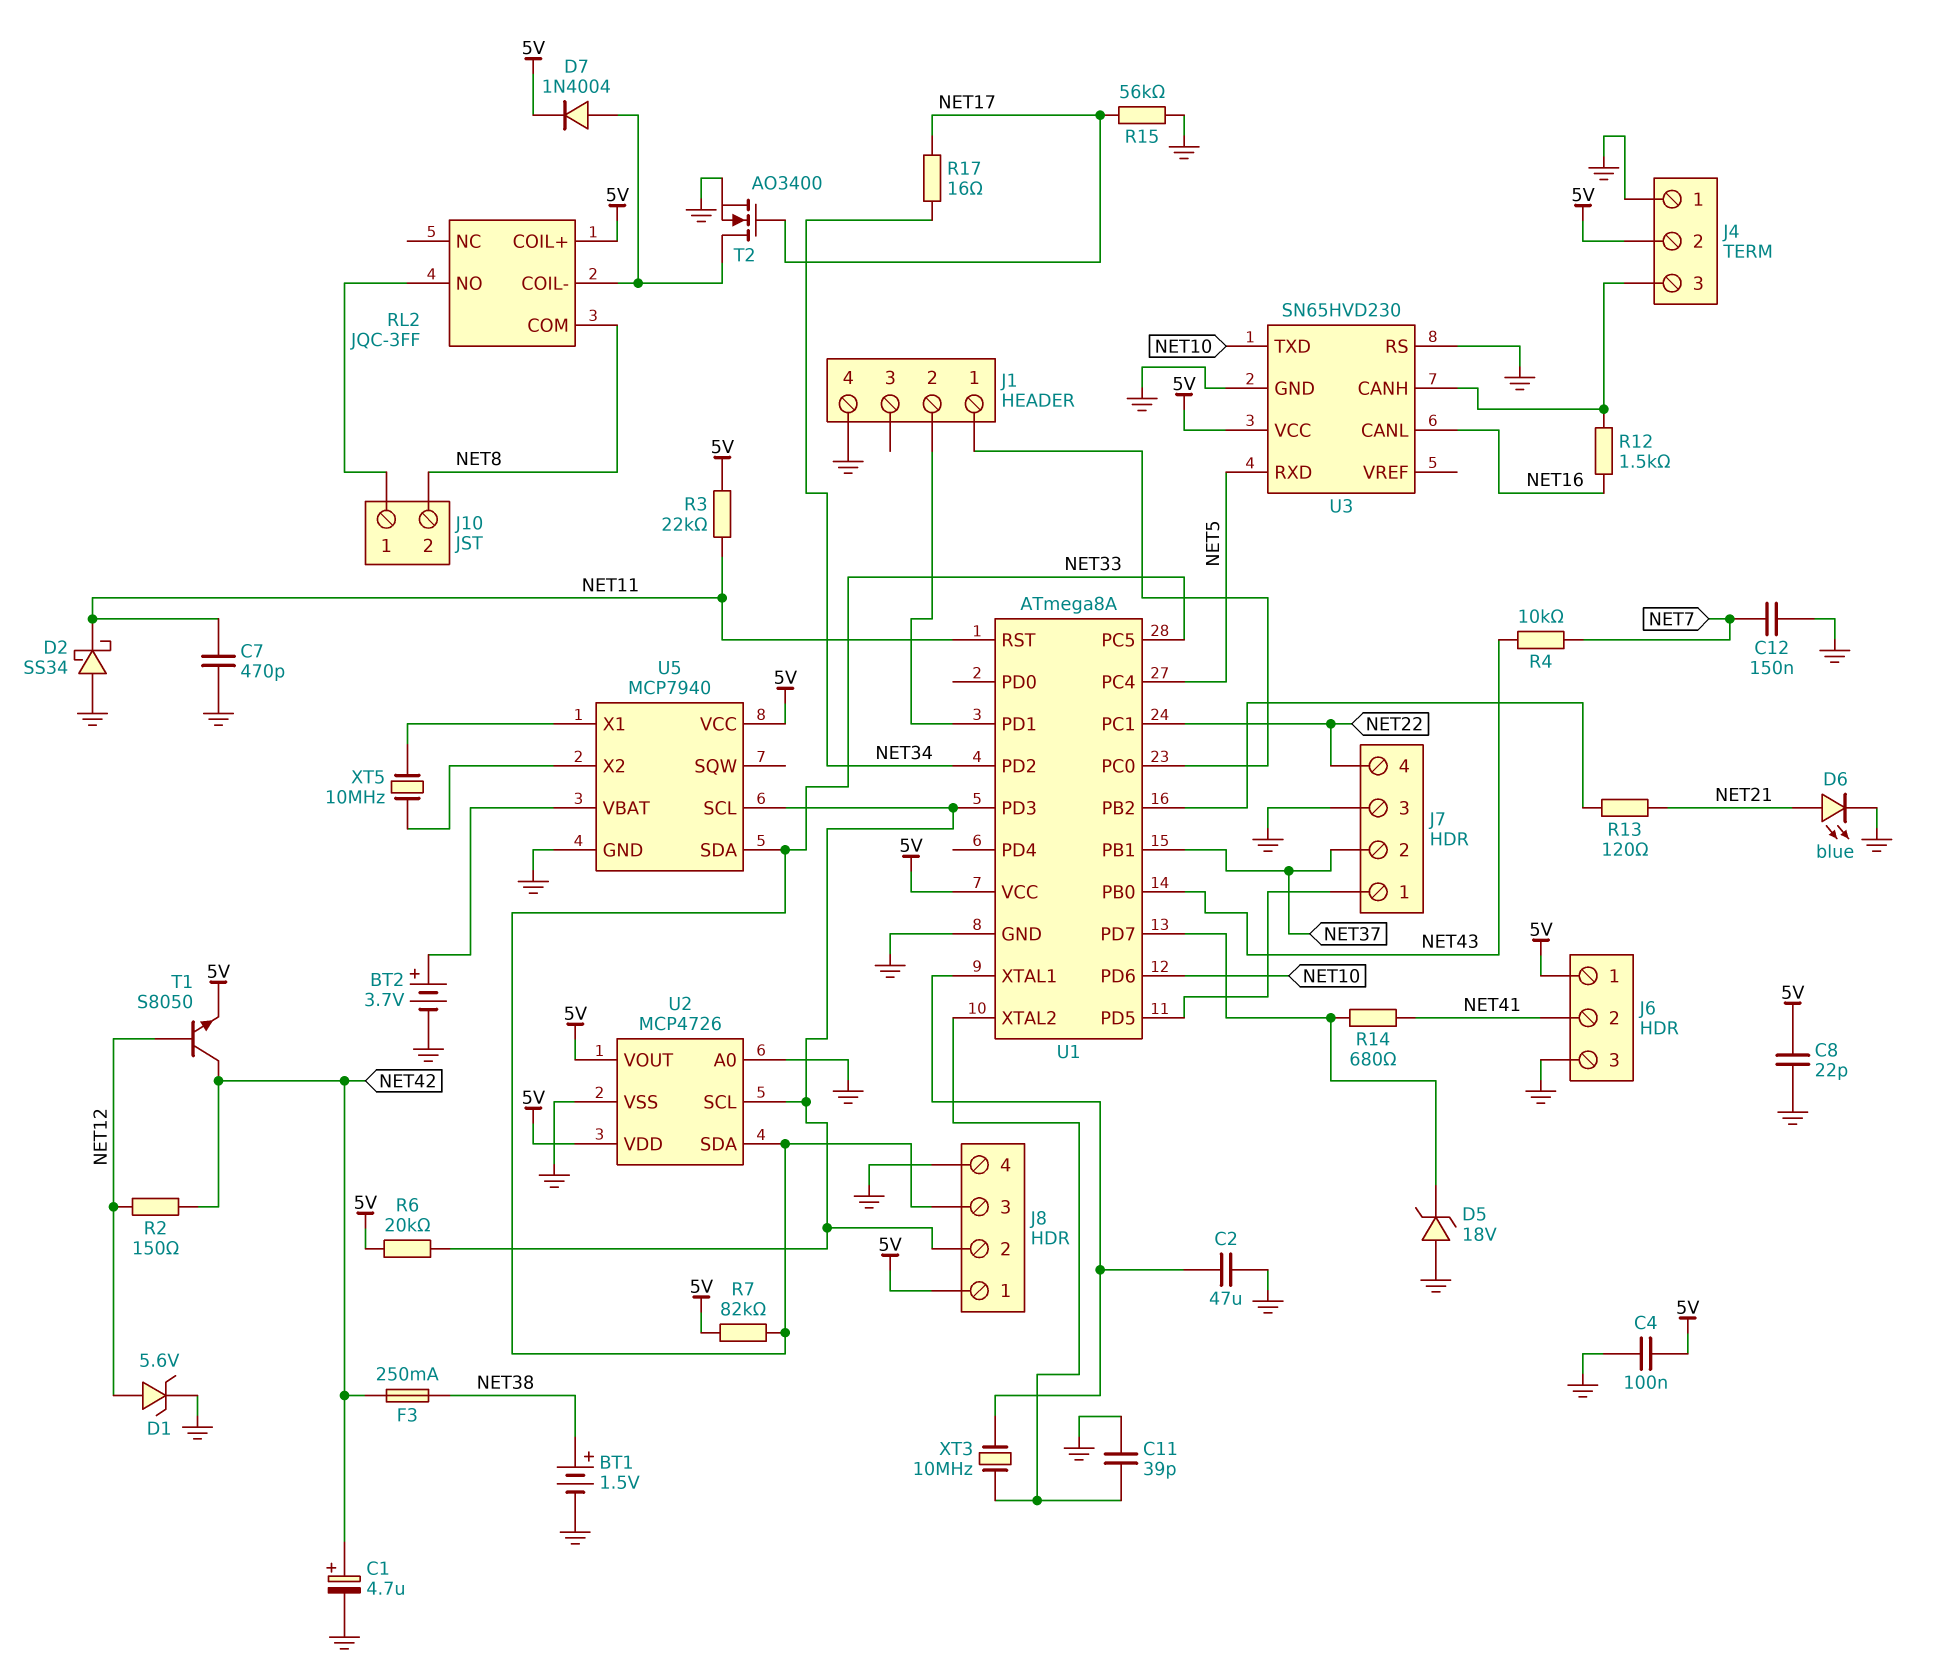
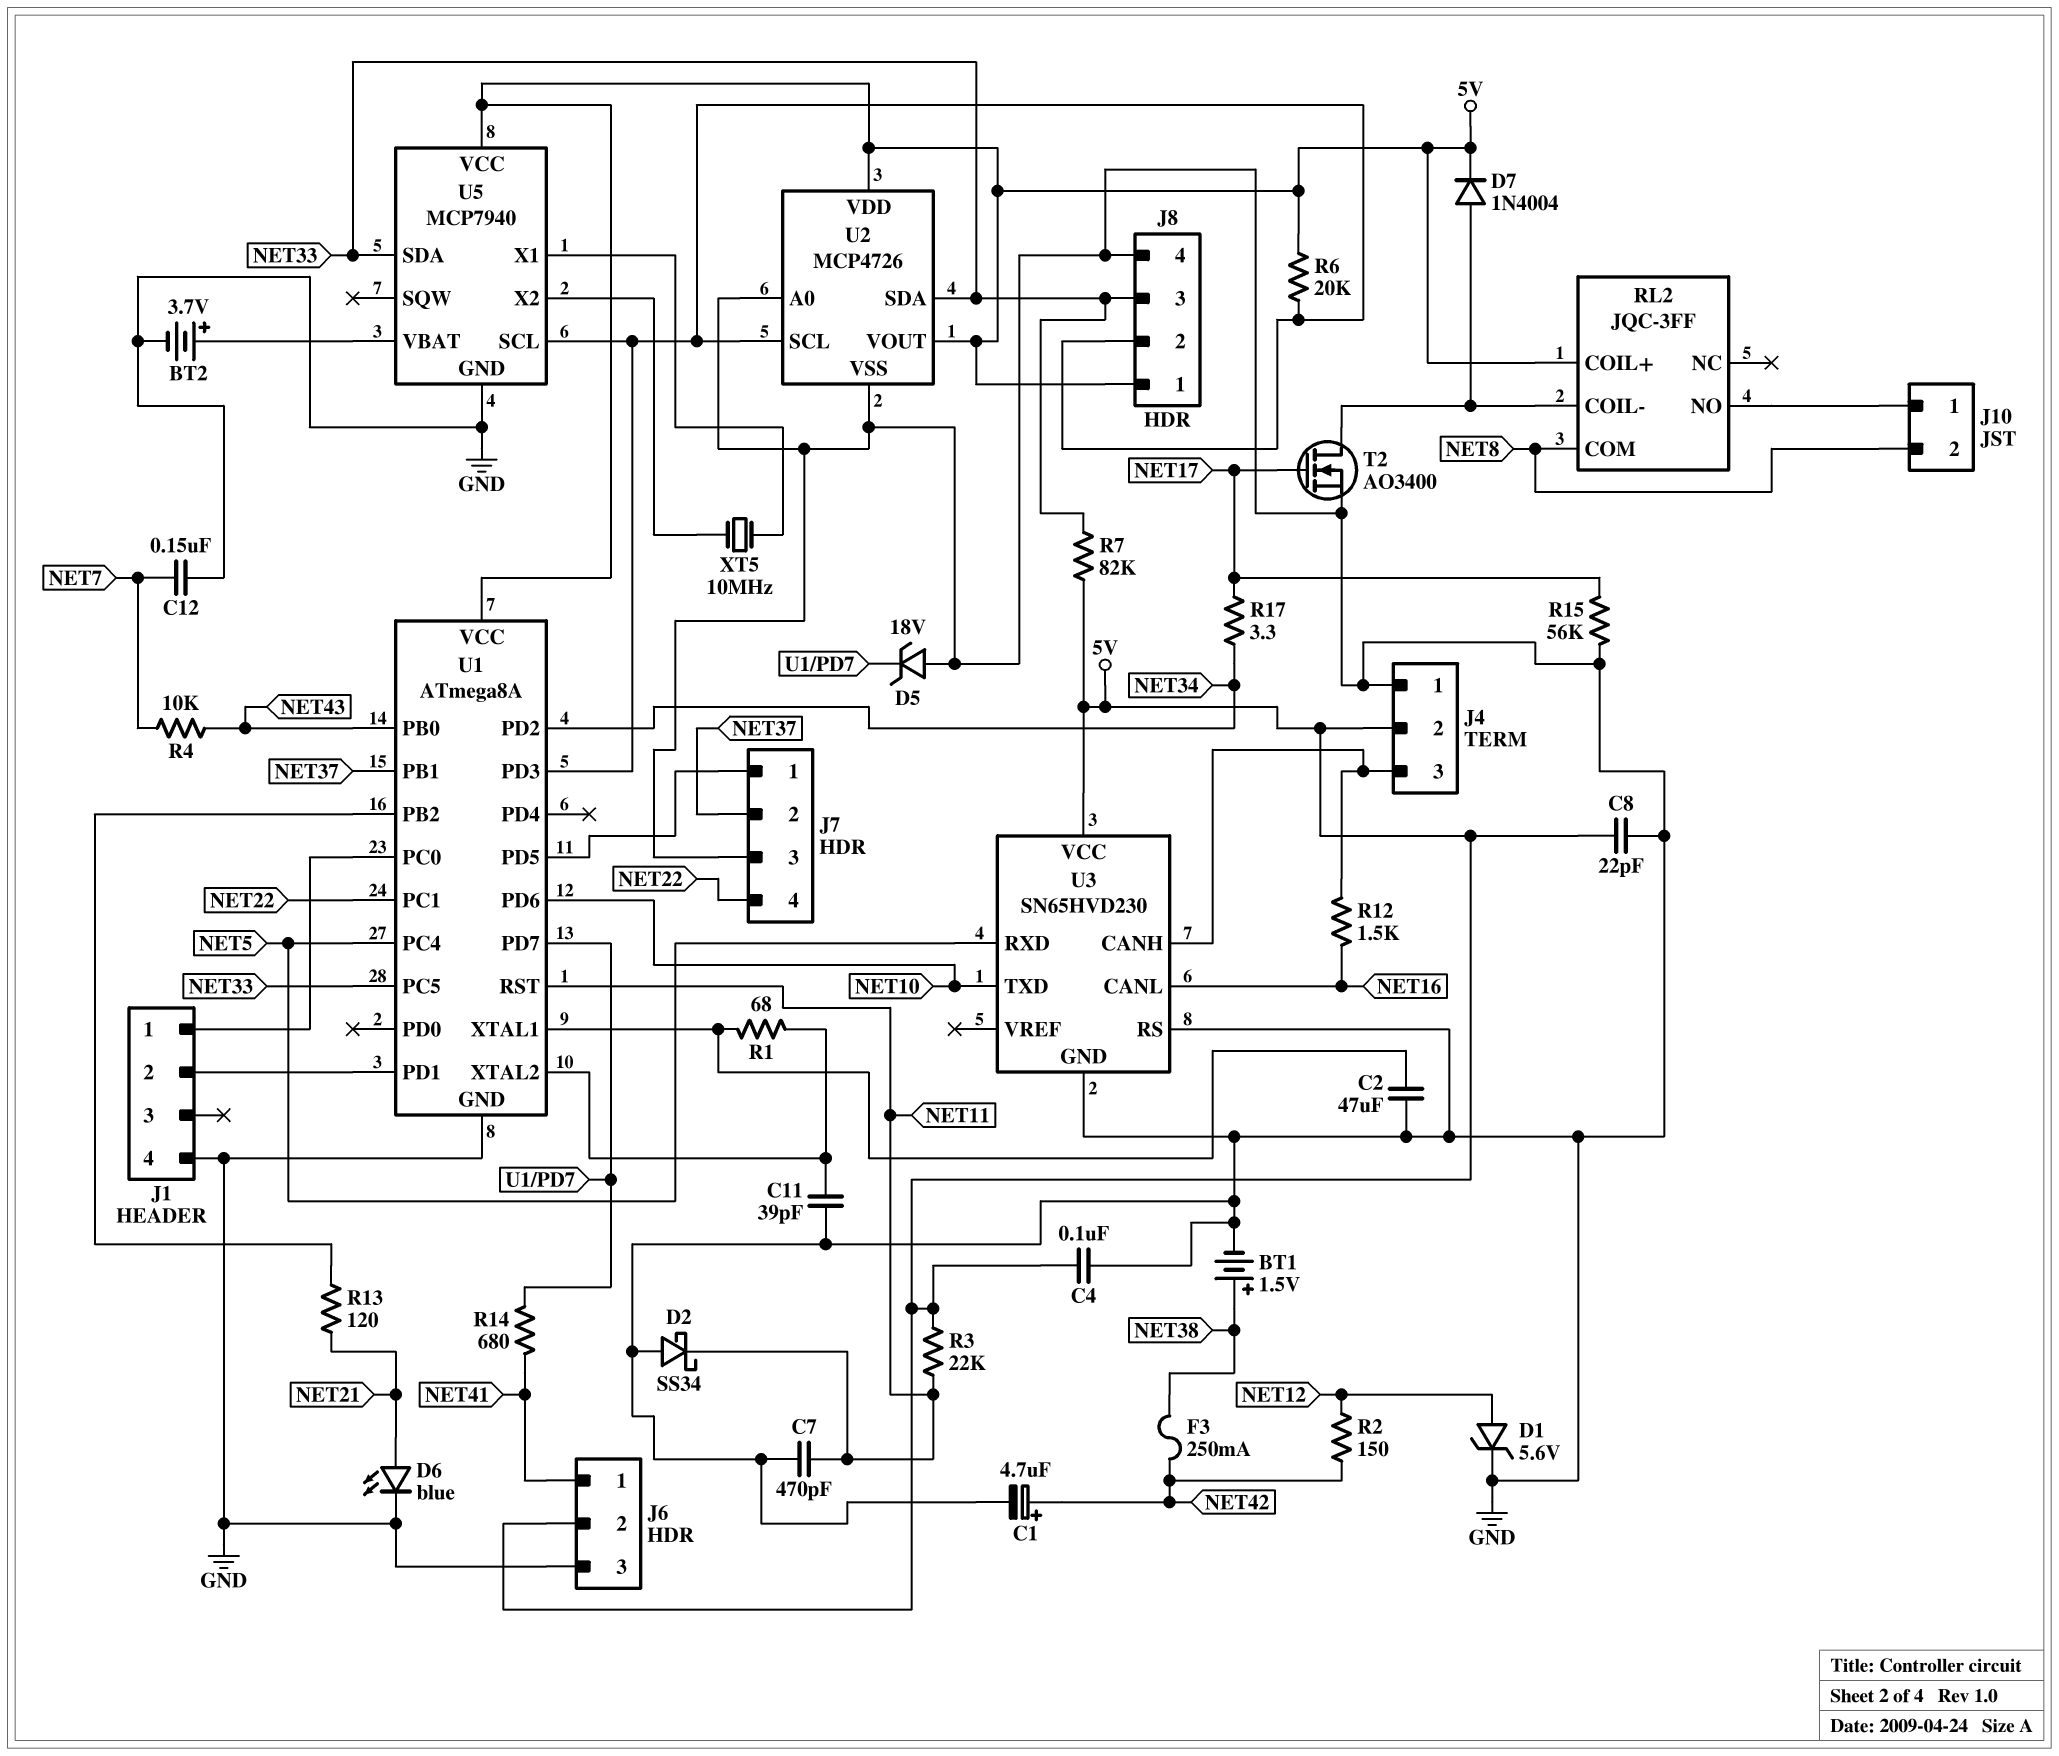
J6 pin 1: 5V -> NET41
J6 pin 2: NET41 -> 5V
R1: none -> 68 (U1/XTAL1, U1/XTAL2)
R17: 16 (NET17, NET34) -> 3.3 (NET17, NET34)
T1: NPN S8050 (B NET12, C NET42, E 5V) -> none
XT3: 10MHz (U1/XTAL1, U1/XTAL2) -> none

